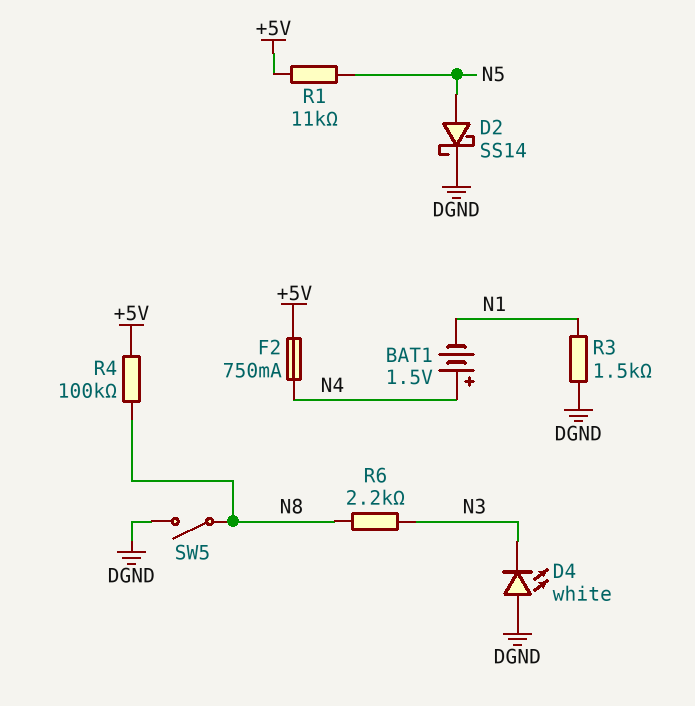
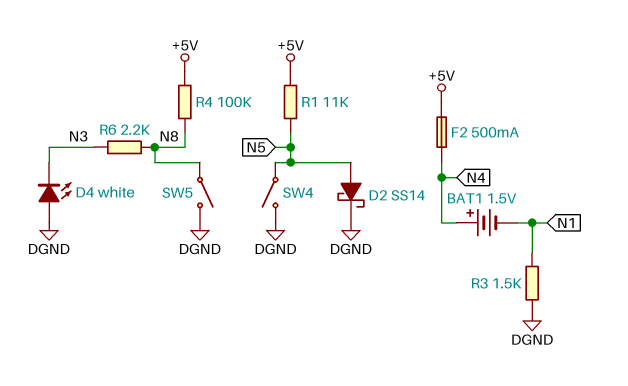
F2: 750mA (+5V, N4) -> 500mA (+5V, N4)
SW4: none -> switch (DGND, N5)

